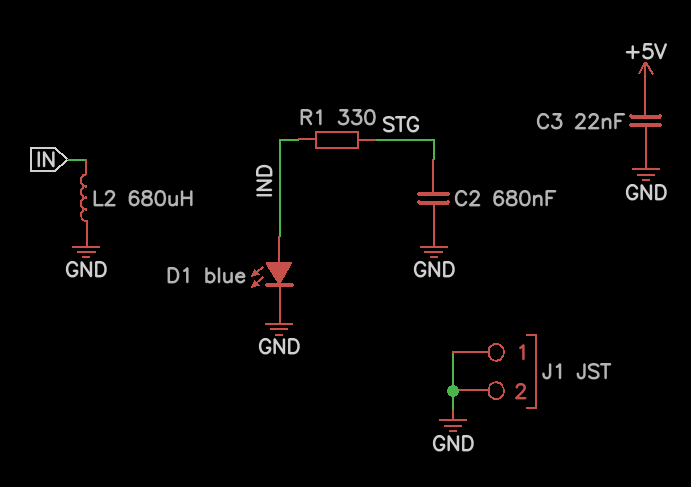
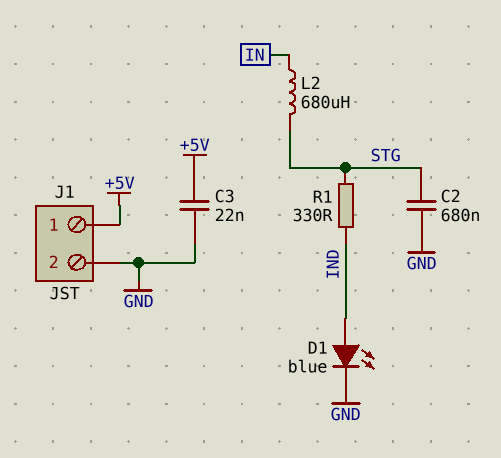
J1 pin 1: GND -> +5V
L2: 680uH (GND, IN) -> 680uH (IN, STG)

